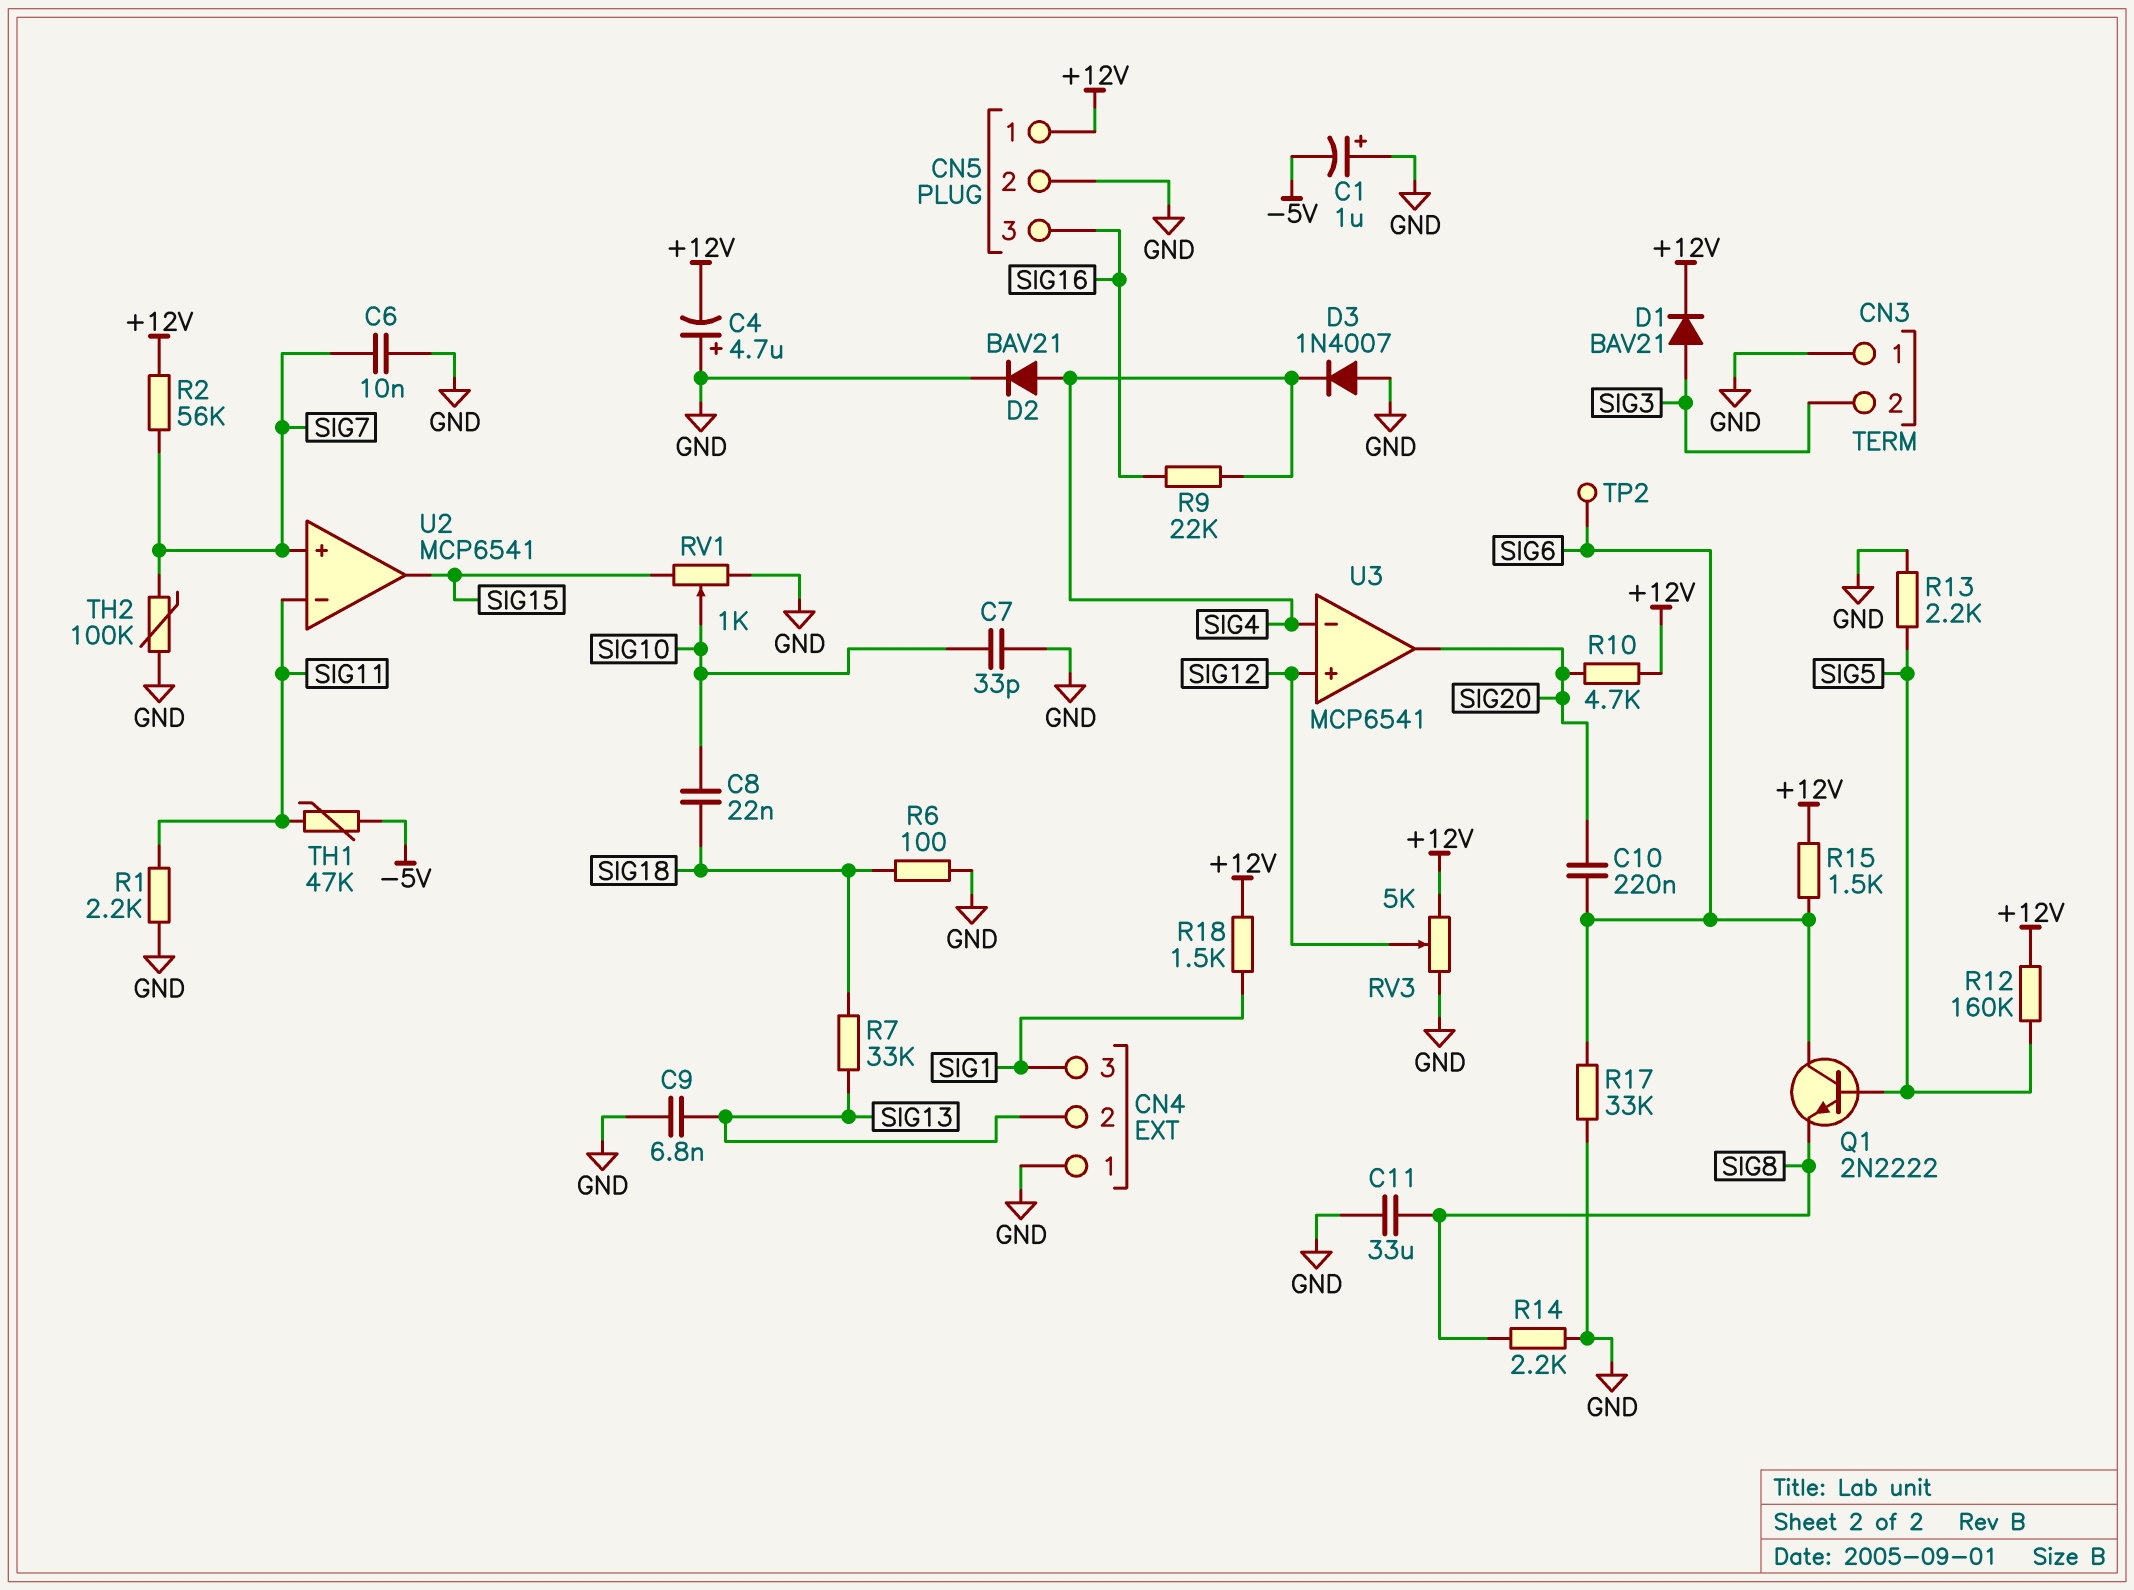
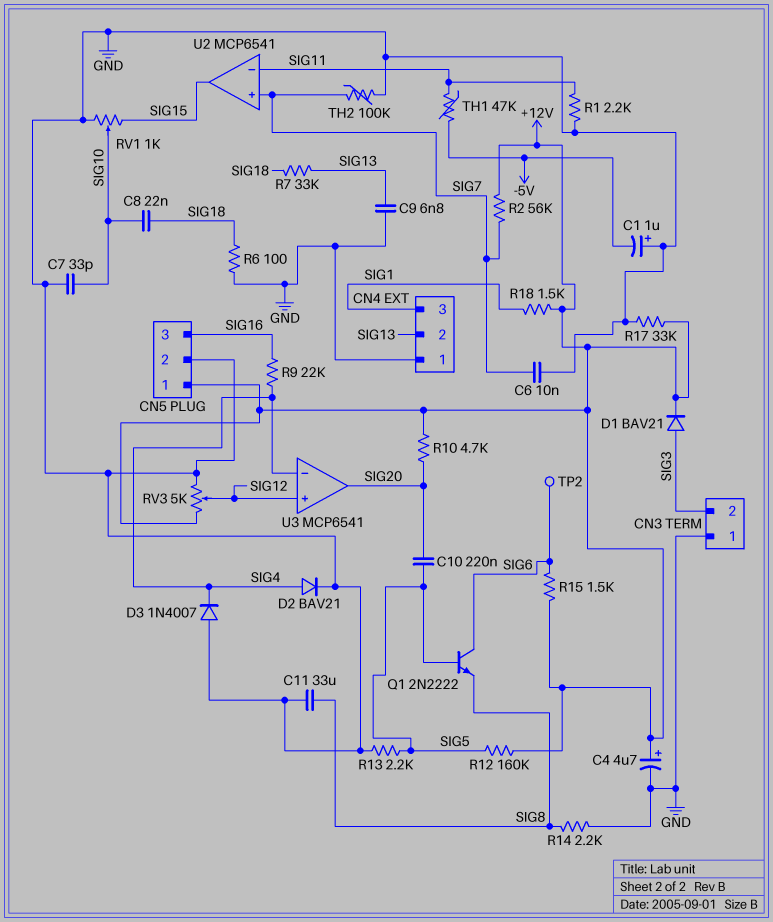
C4: 4.7uF (plus GND, minus +12V) -> 4.7uF (plus +12V, minus GND)
C10: 220nF (SIG6, SIG20) -> 220nF (SIG5, SIG20)
R17: 33k (GND, SIG6) -> 33k (+12V, GND)

